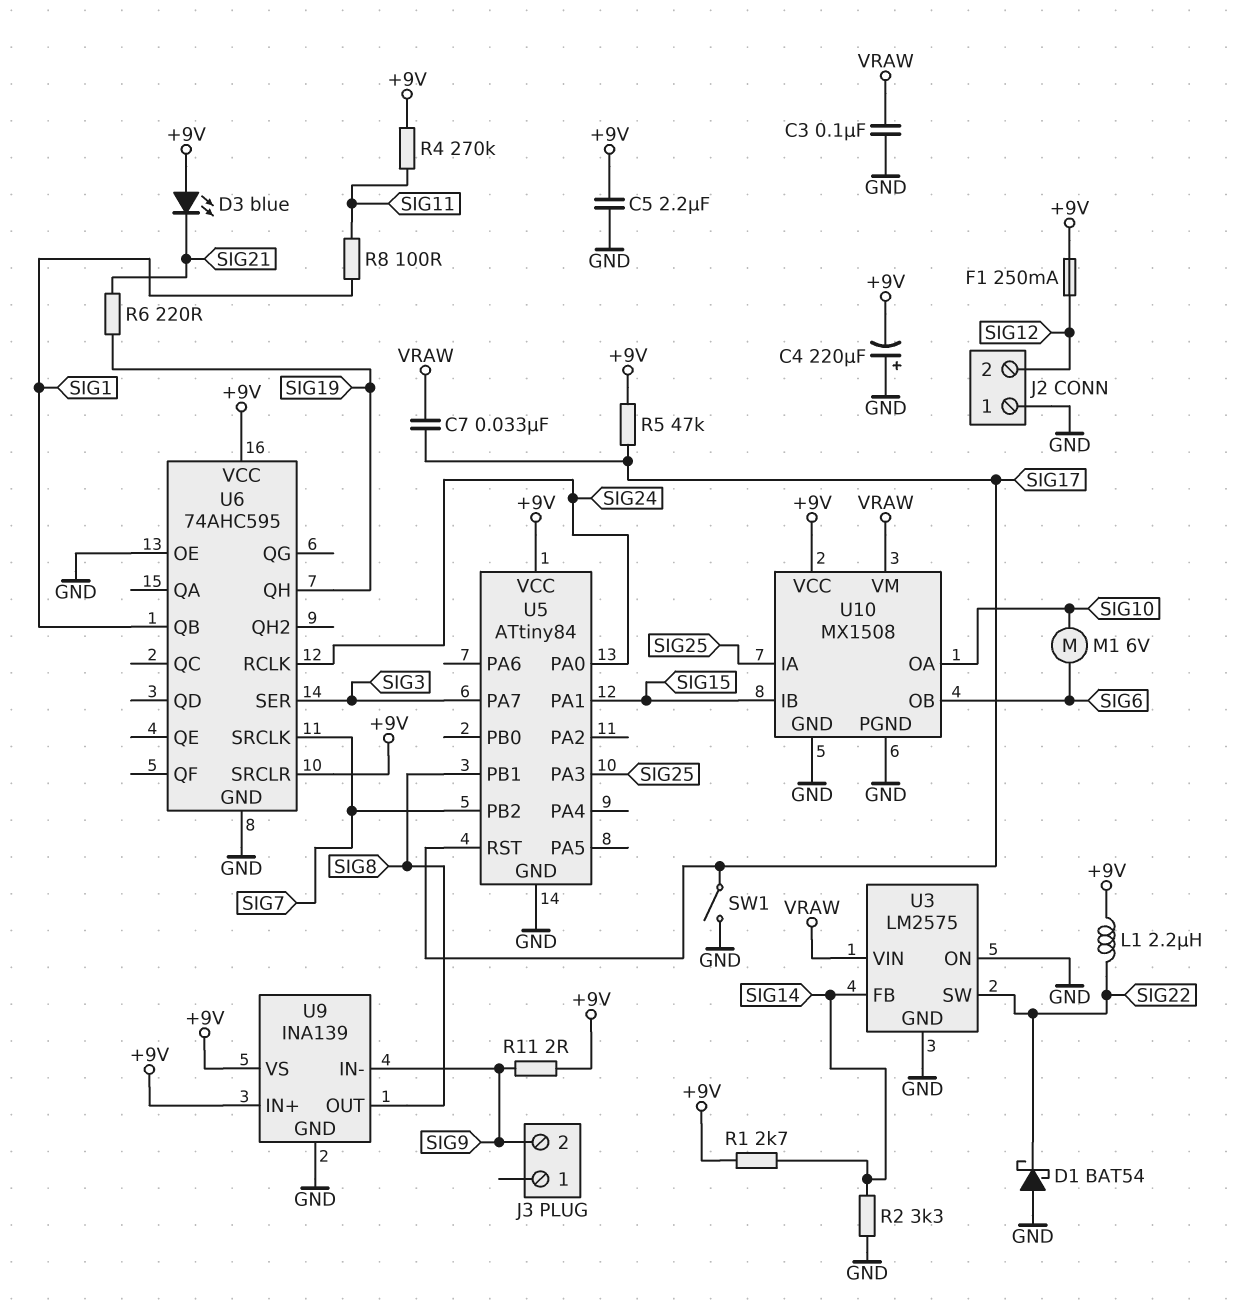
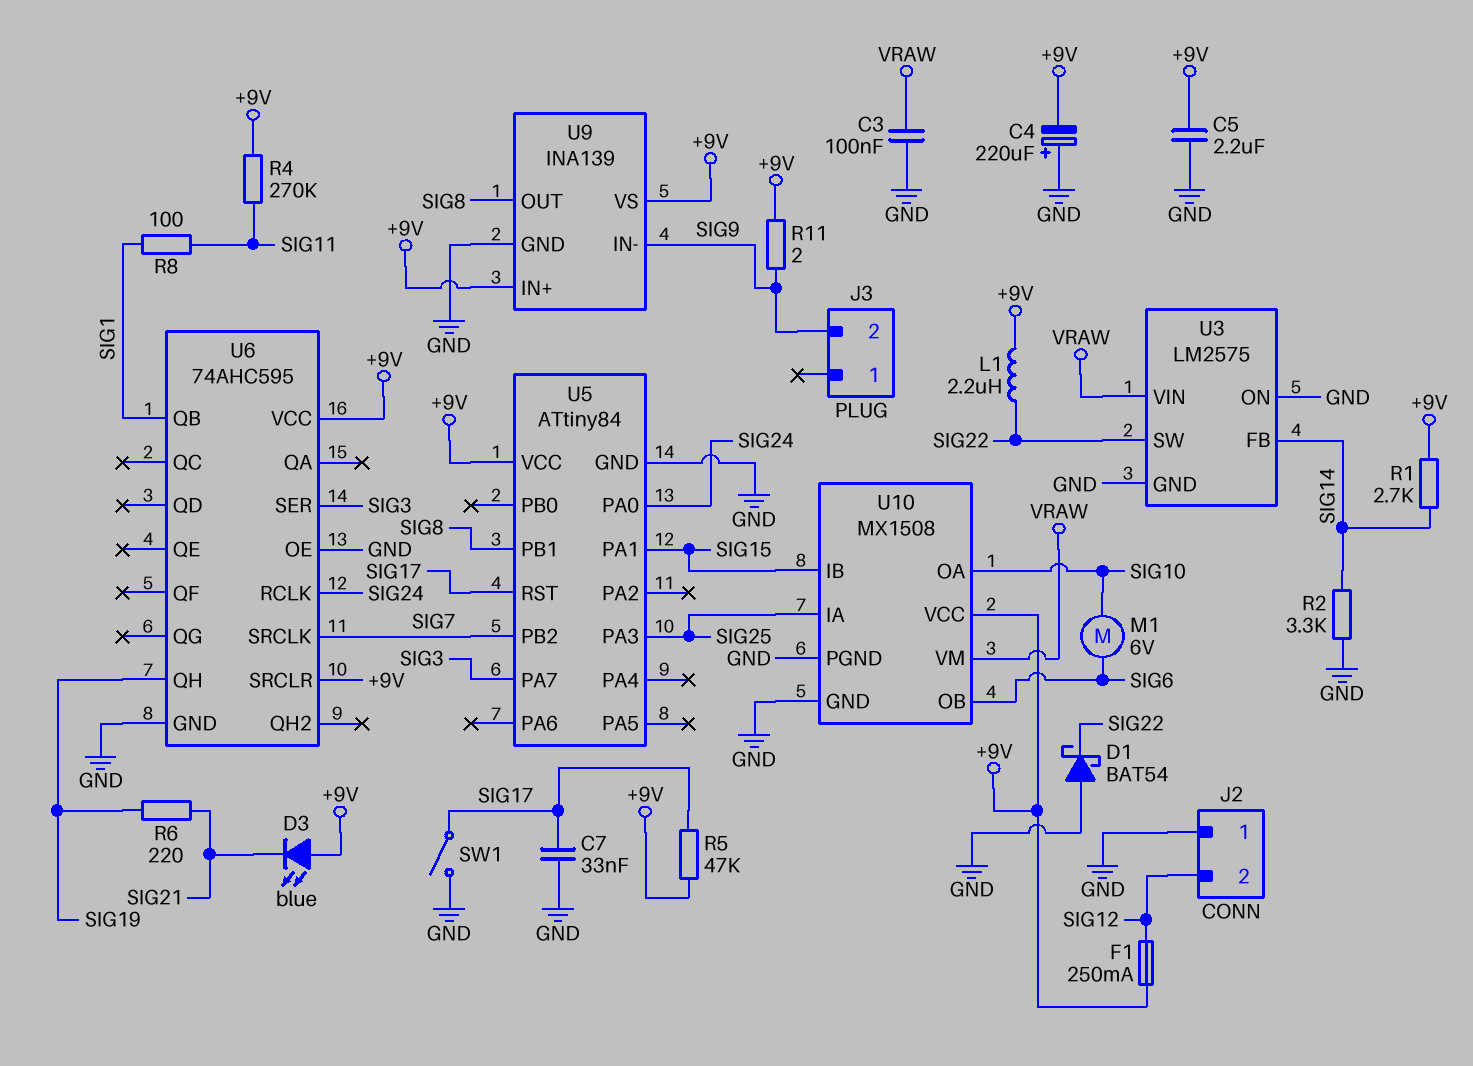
C7: 33nF (SIG17, VRAW) -> 33nF (GND, SIG17)

